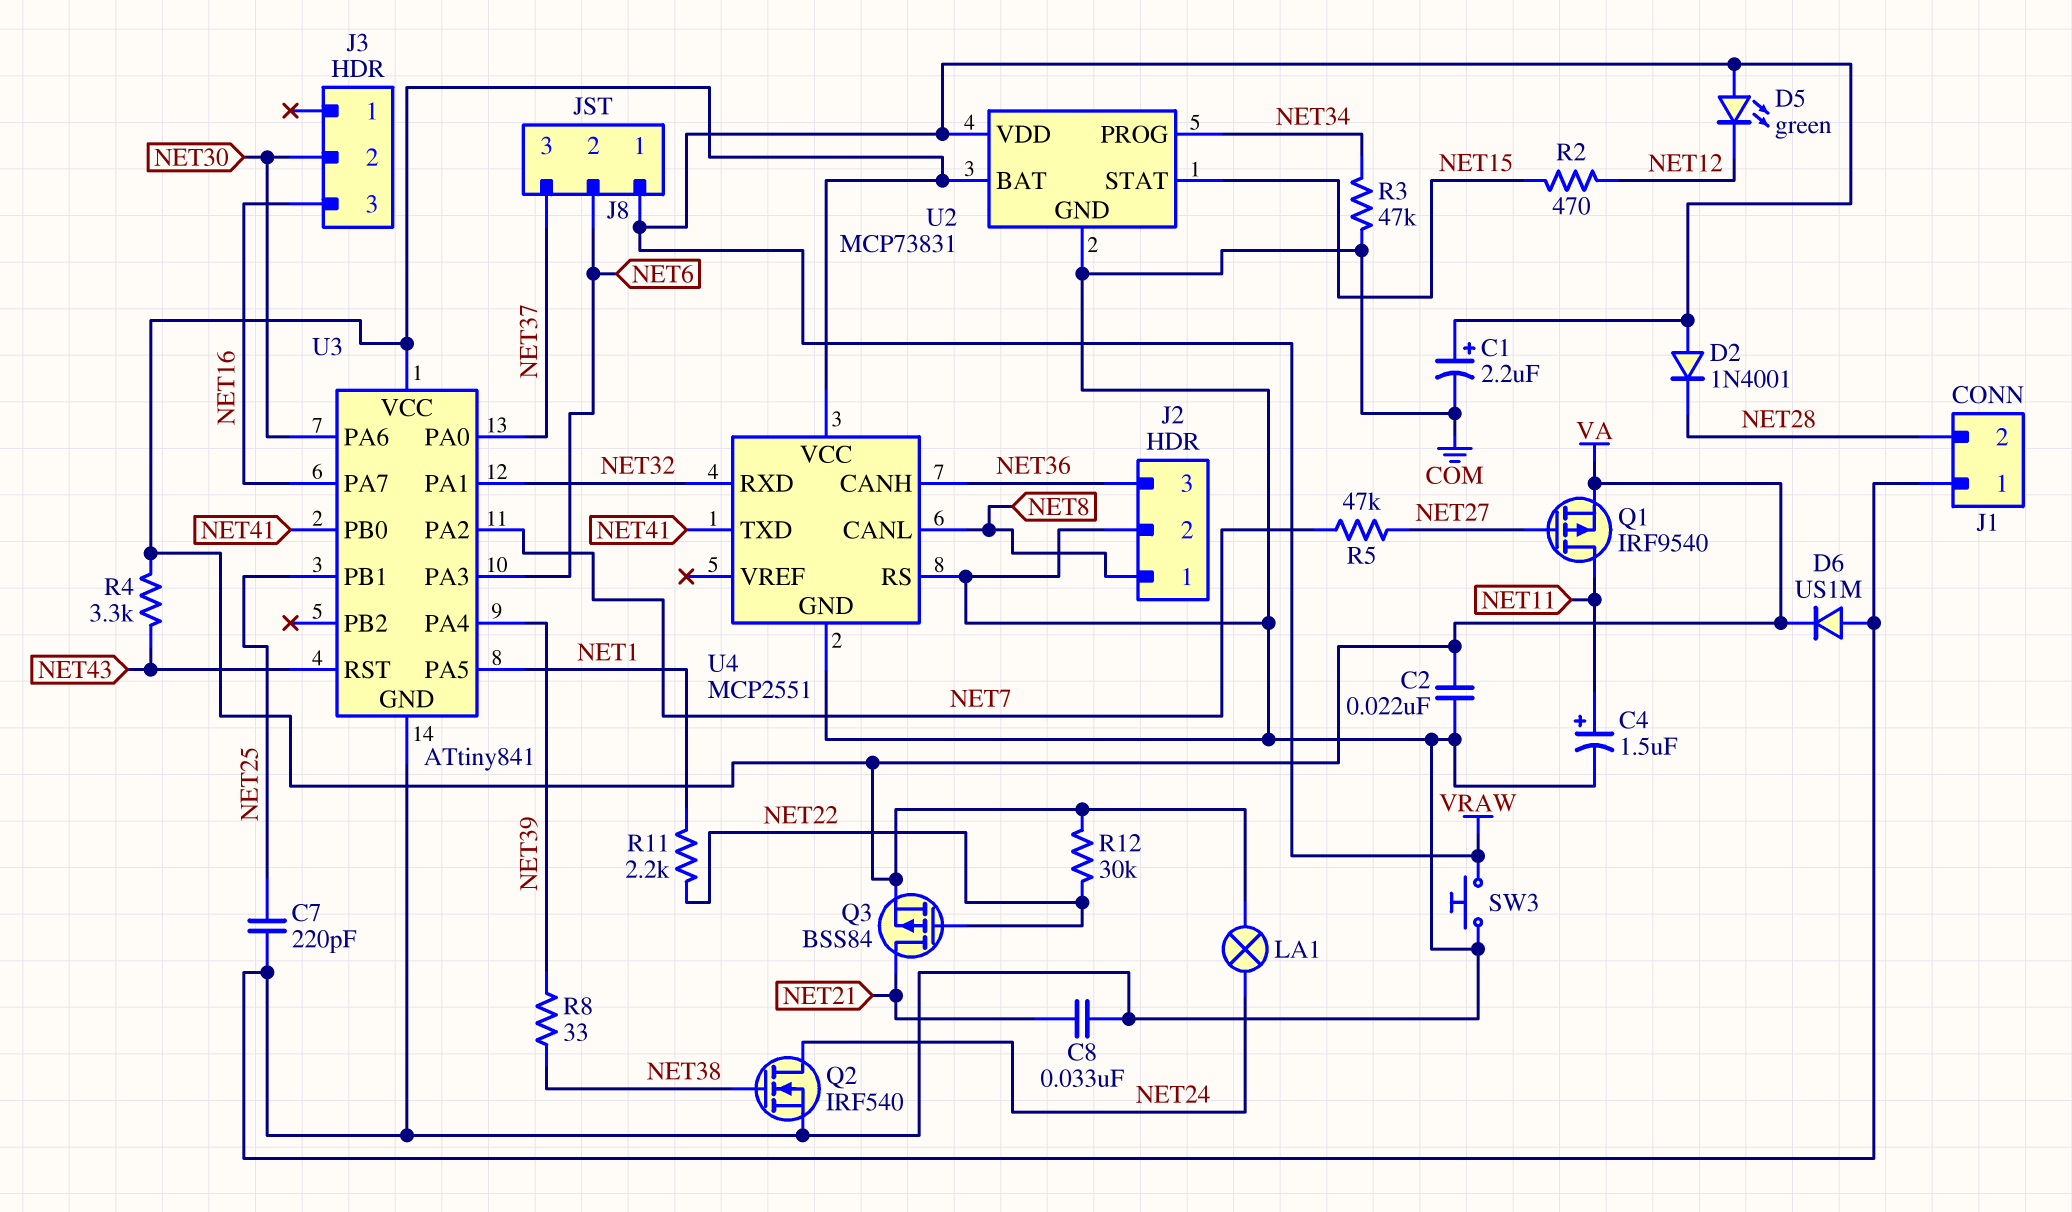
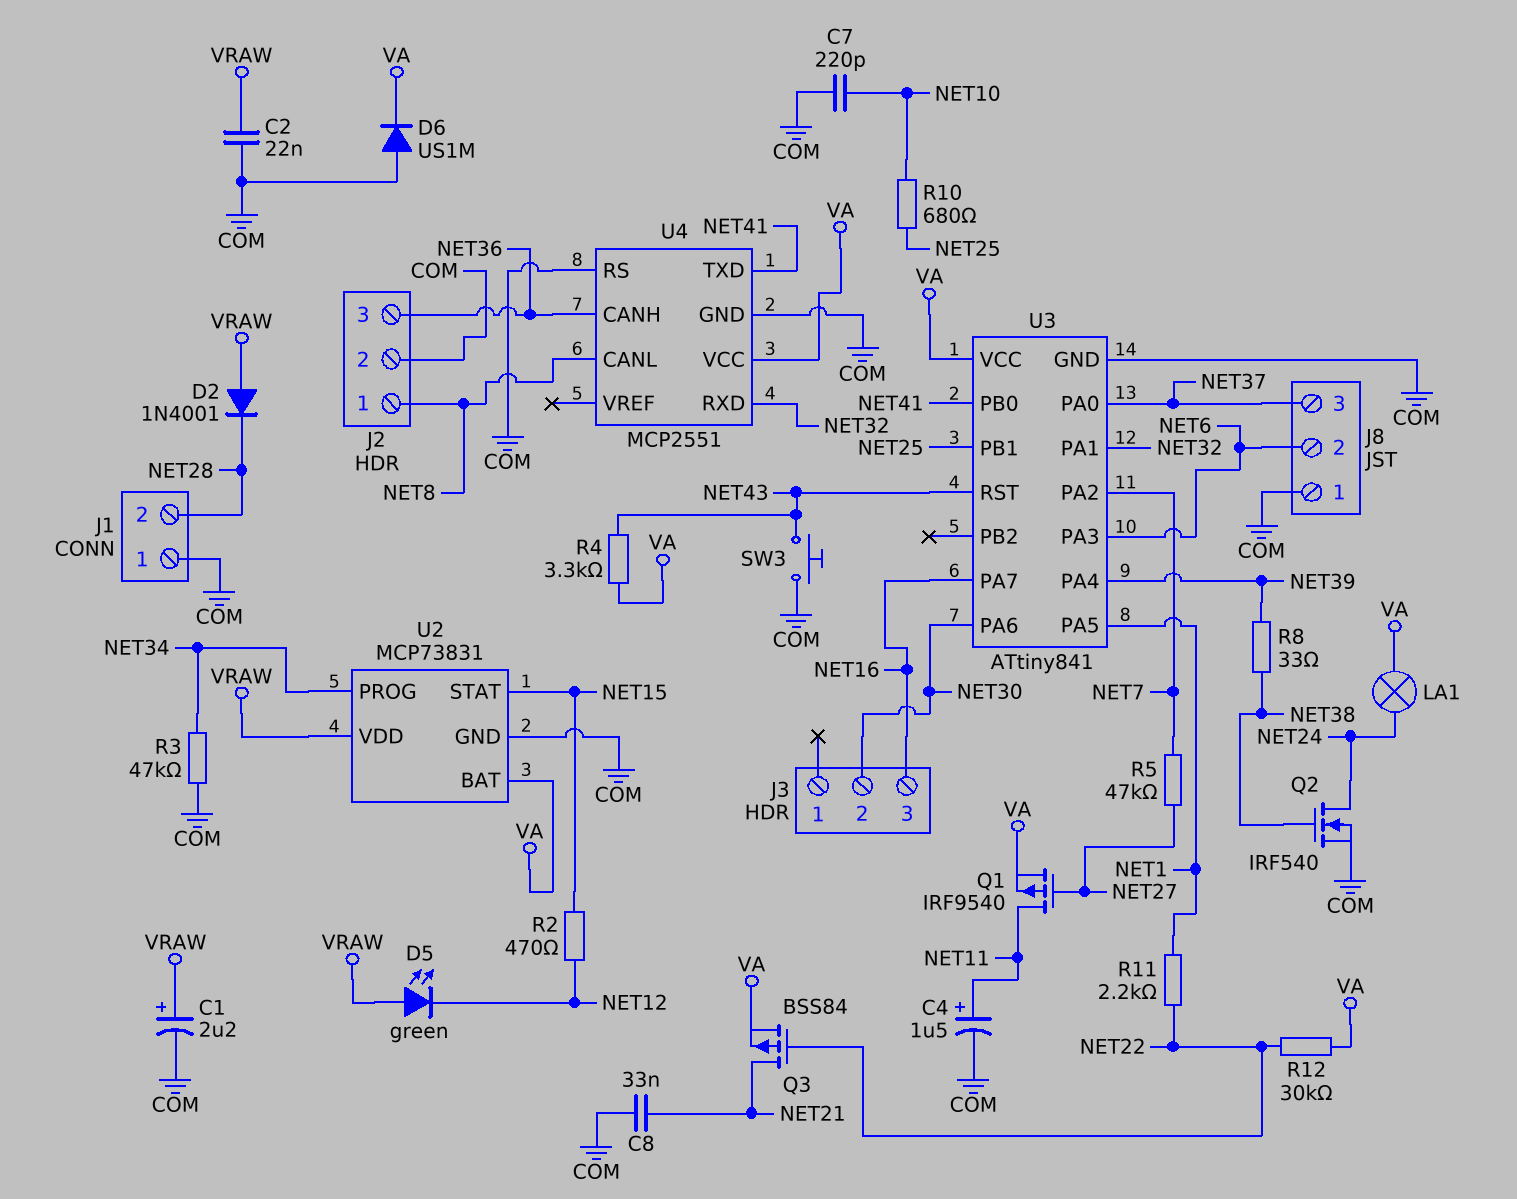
C2: 22nF (COM, VA) -> 22nF (COM, VRAW)
C7: 220pF (COM, NET25) -> 220pF (COM, NET10)
J8 pin 1: VRAW -> COM
R10: none -> 680 (NET10, NET25)
SW3: button (COM, VRAW) -> button (COM, NET43)

